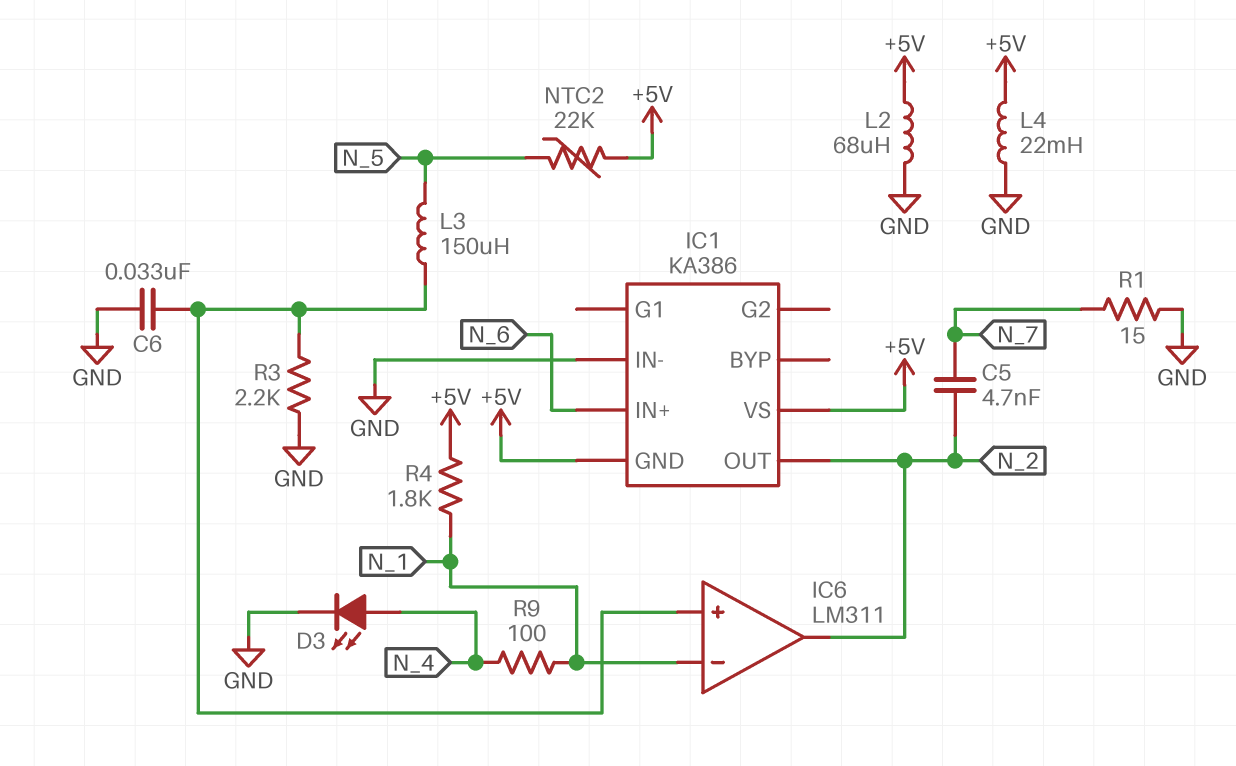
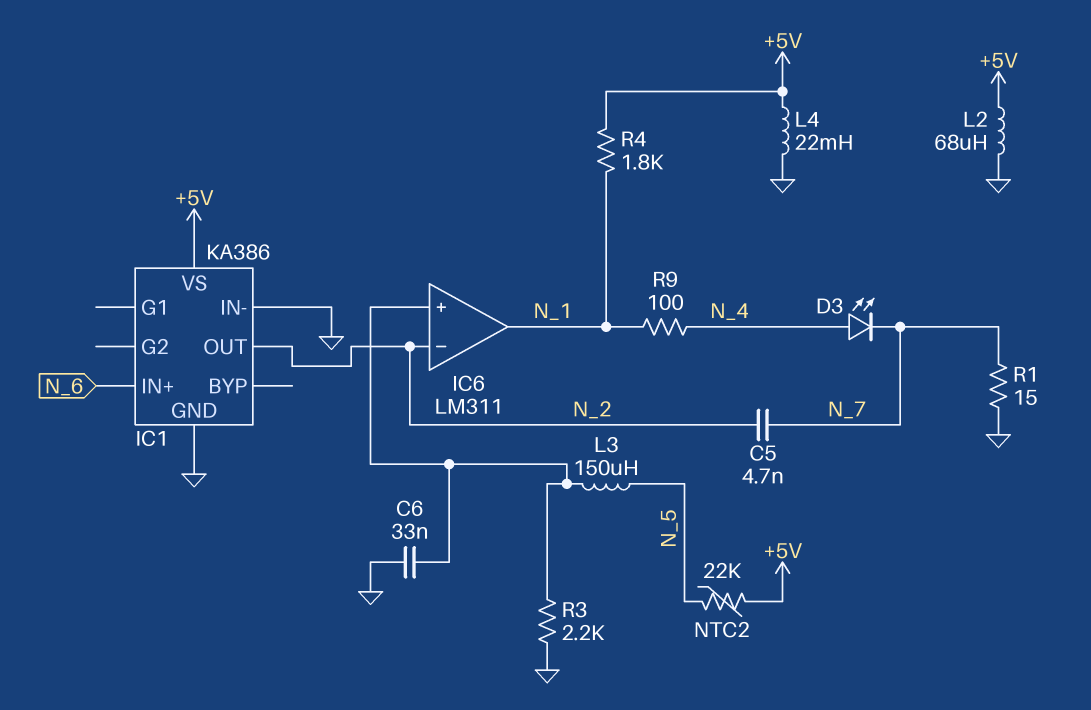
D3: LED (A N_4, K GND) -> LED (A N_4, K N_7)
IC1 pin GND: +5V -> GND
IC6 pin in-: N_1 -> N_2
IC6 pin out: N_2 -> N_1

